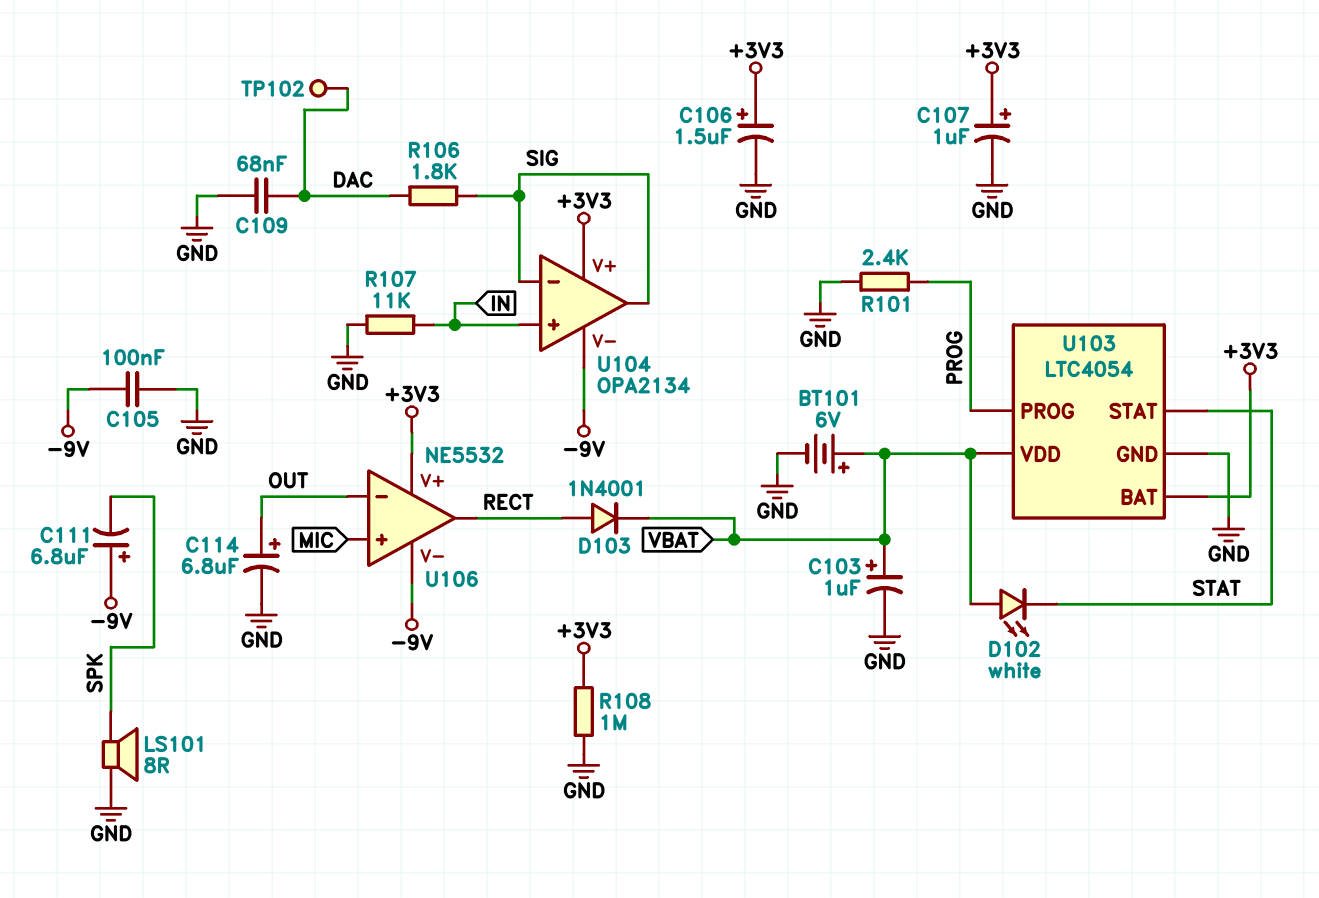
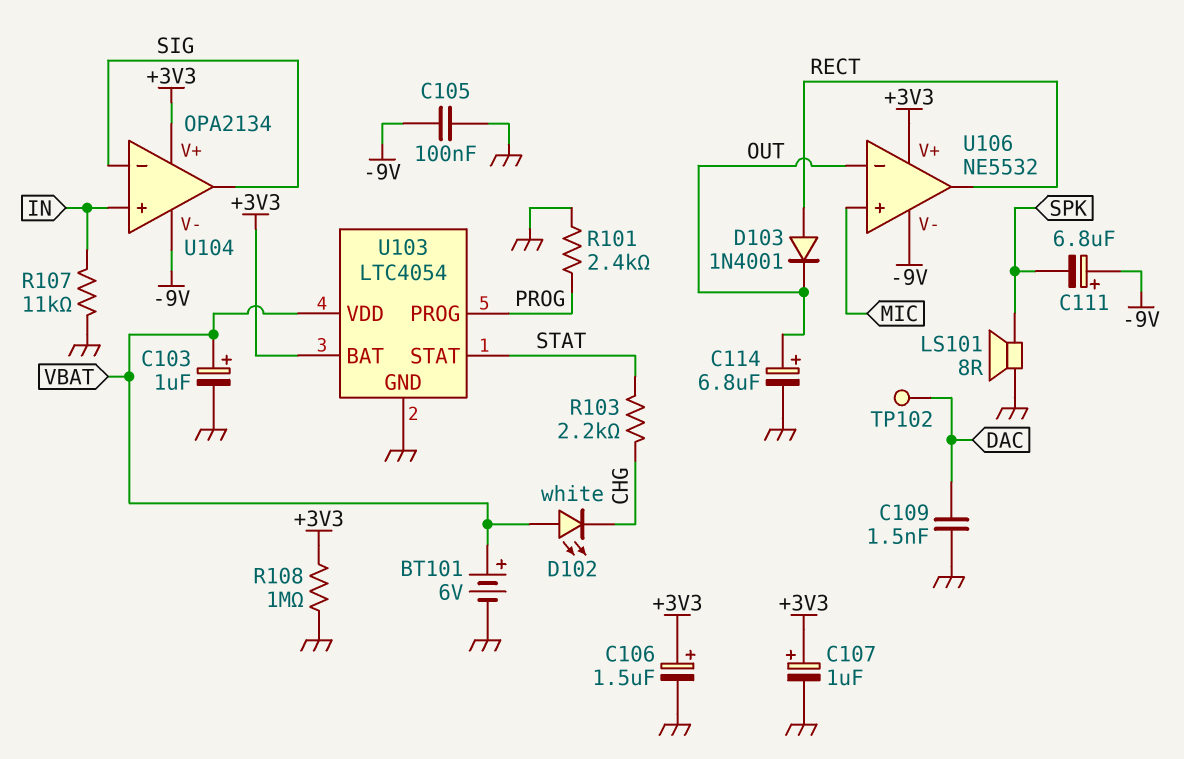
C109: 68nF (DAC, GND) -> 1.5nF (DAC, GND)
D102: LED white (A VBAT, K STAT) -> LED white (A VBAT, K CHG)
D103: diode 1N4001 (A RECT, K VBAT) -> diode 1N4001 (A RECT, K OUT)
R103: none -> 2.2k (CHG, STAT)
R106: 1.8k (DAC, SIG) -> none

